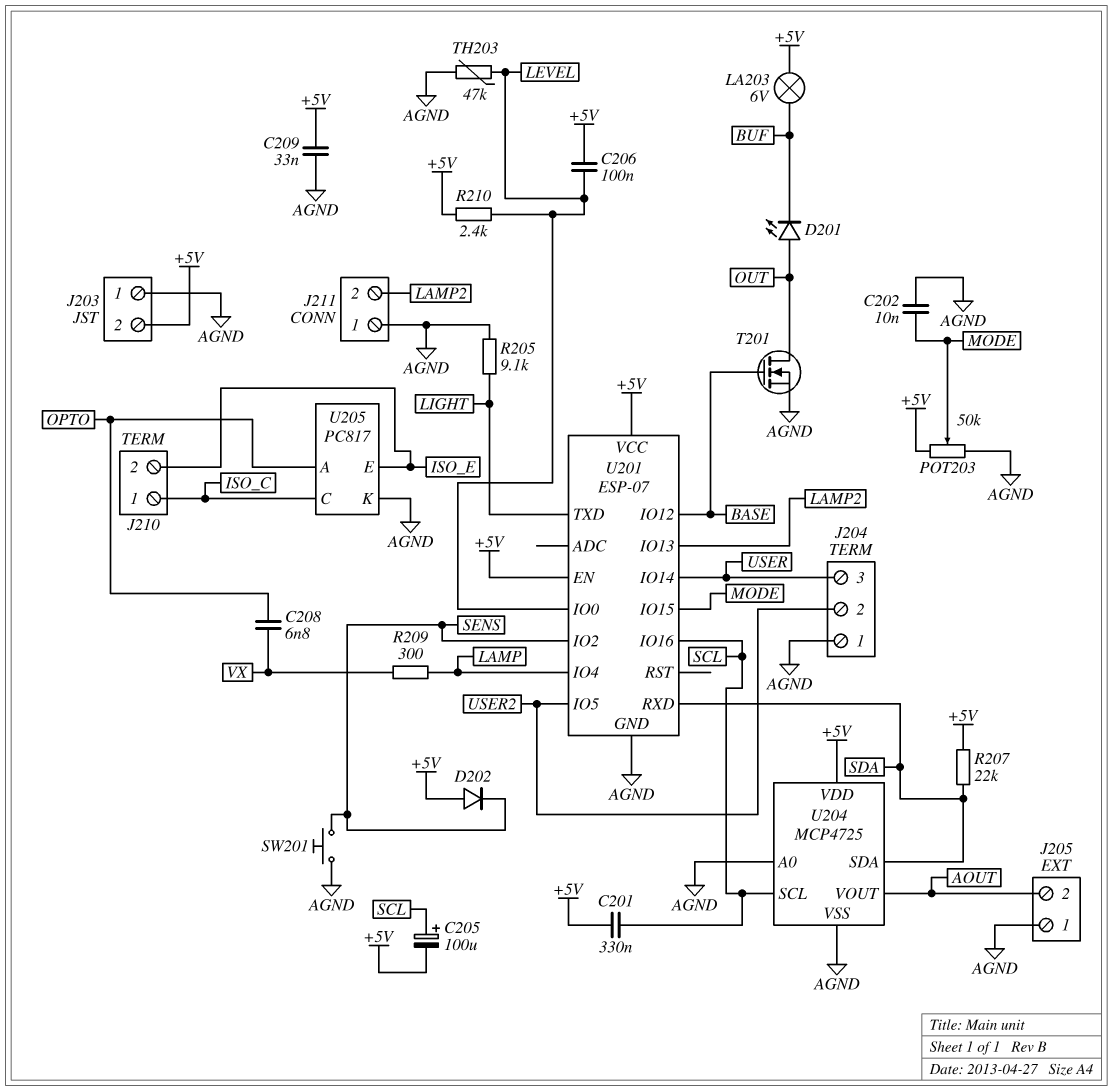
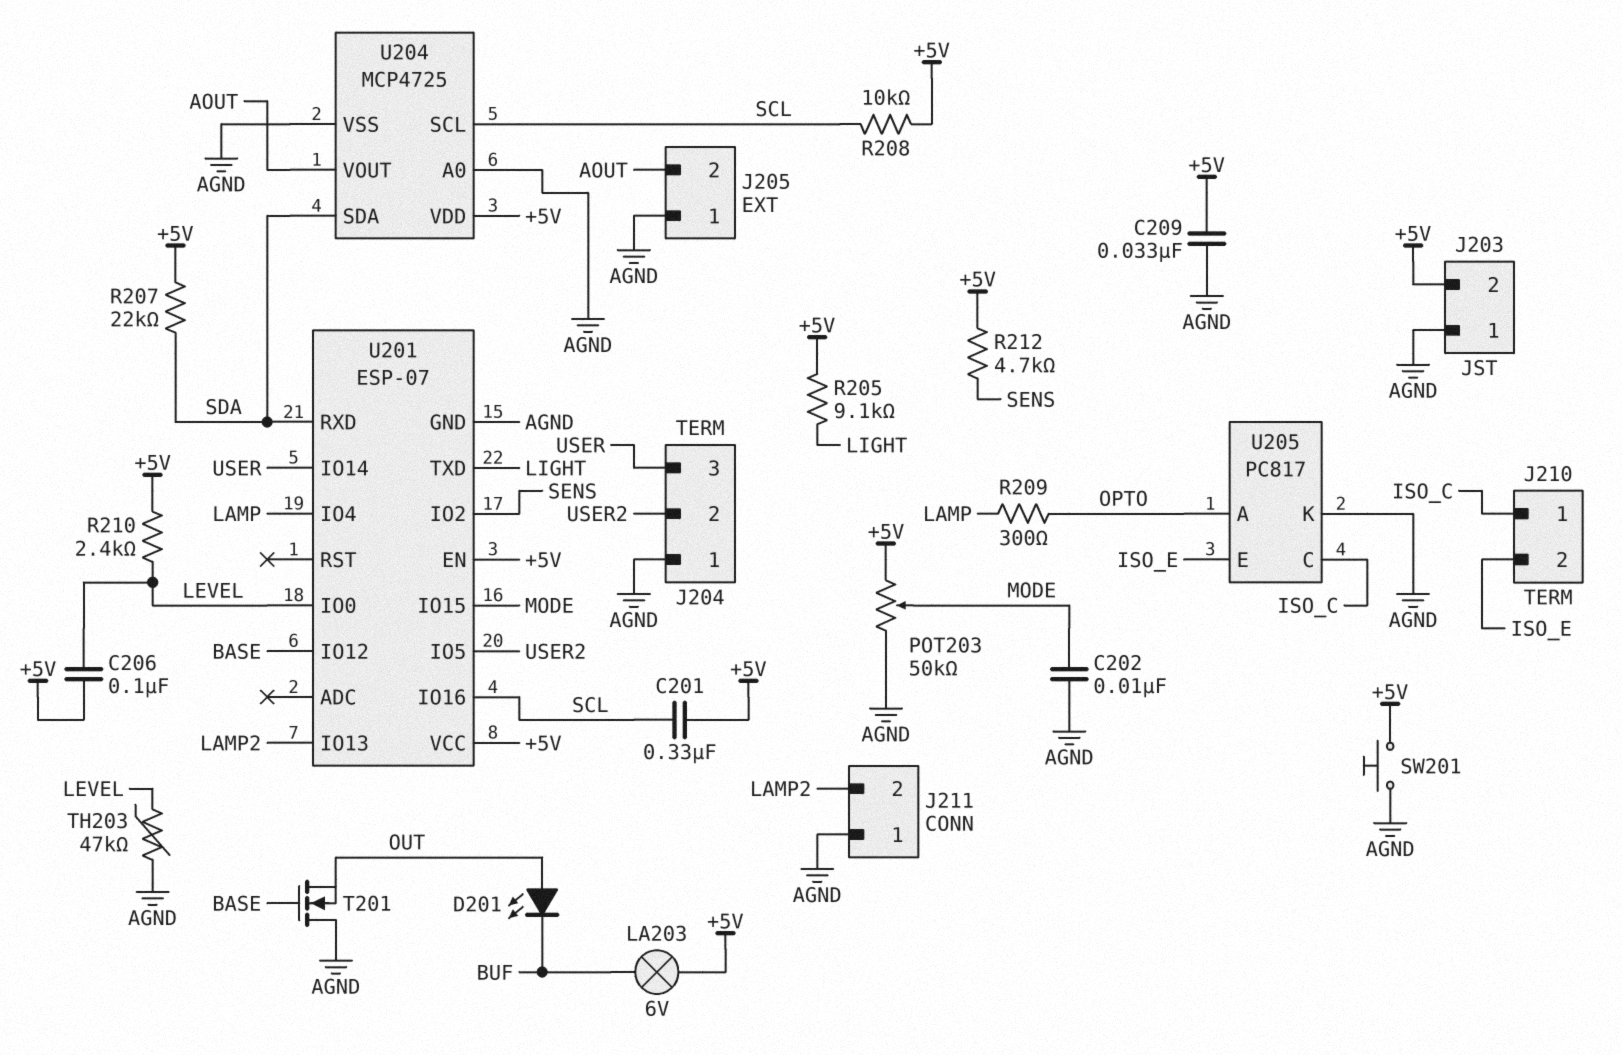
C205: 100uF (plus SCL, minus +5V) -> none
C208: 6.8nF (OPTO, VX) -> none
D202: diode (A +5V, K SENS) -> none
R205: 9.1k (AGND, LIGHT) -> 9.1k (+5V, LIGHT)
R208: none -> 10k (+5V, SCL)
R209: 300 (LAMP, VX) -> 300 (LAMP, OPTO)
R212: none -> 4.7k (+5V, SENS)
SW201: button (AGND, SENS) -> button (+5V, AGND)
T201: NMOS (G BASE, D OUT, S AGND) -> NMOS (G BASE, D AGND, S OUT)

